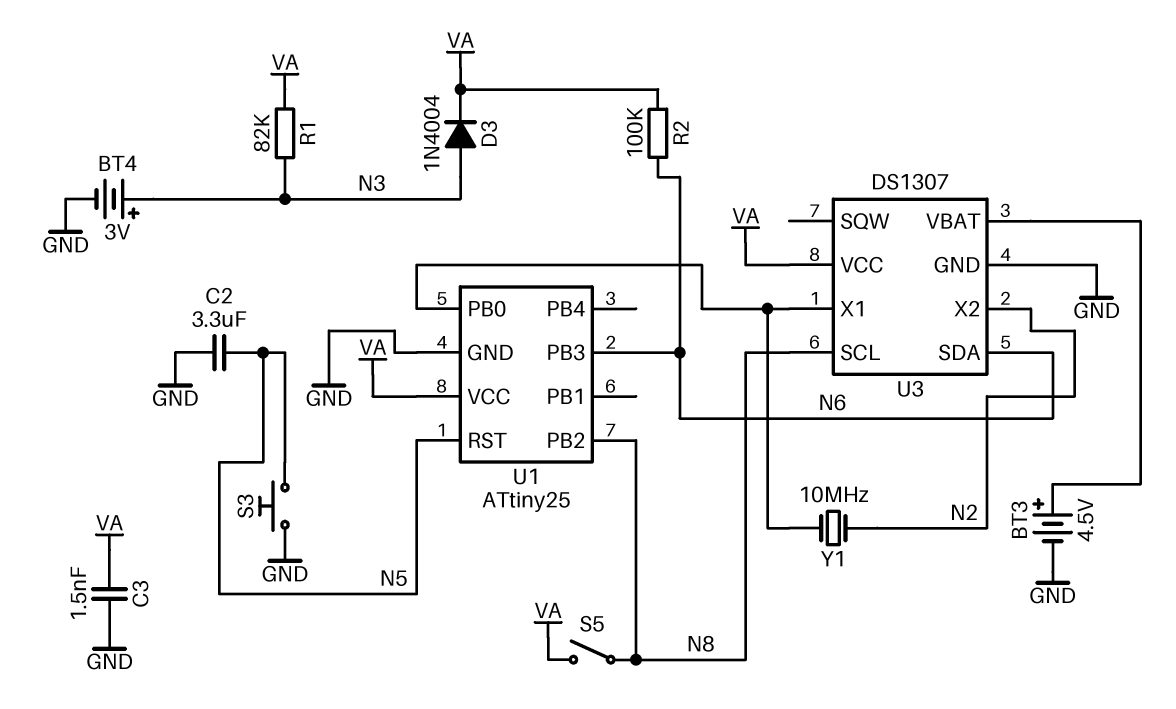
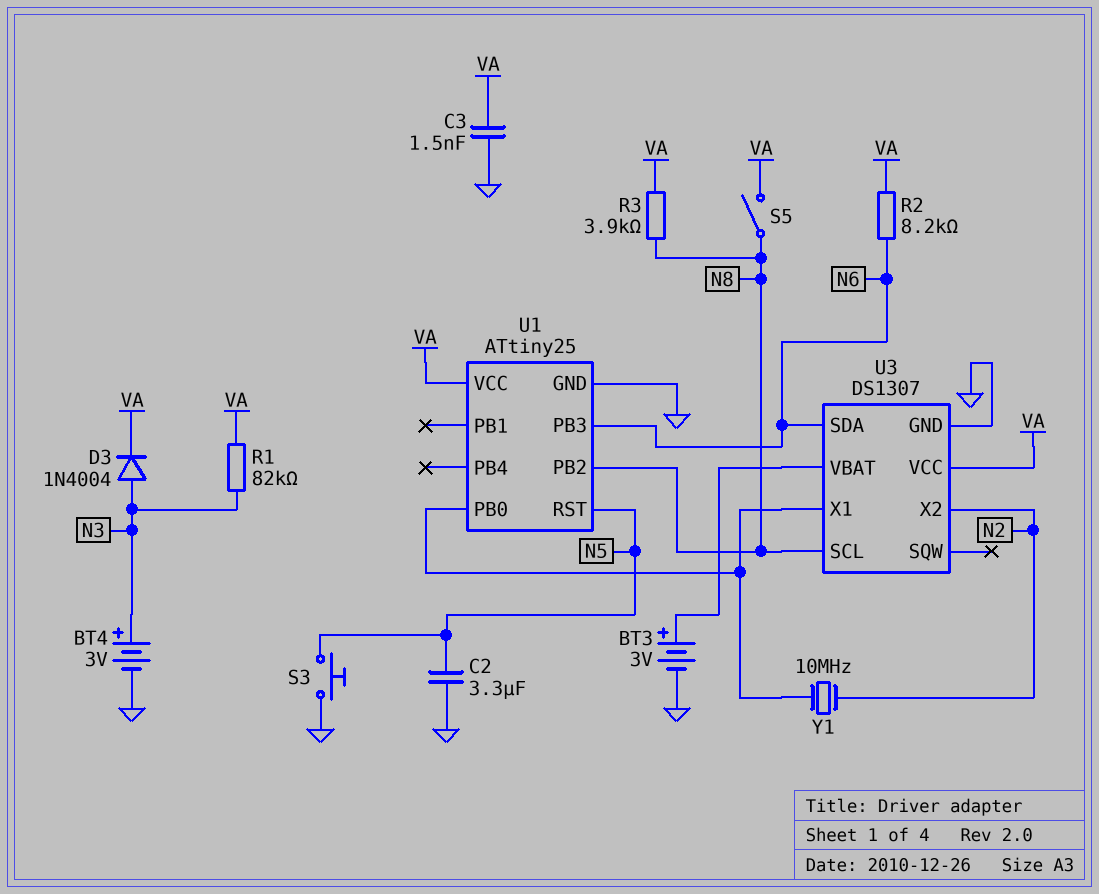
BT3: 4.5V (plus U3/VBAT, minus GND) -> 3V (plus U3/VBAT, minus GND)
R2: 100k (N6, VA) -> 8.2k (N6, VA)
R3: none -> 3.9k (N8, VA)

